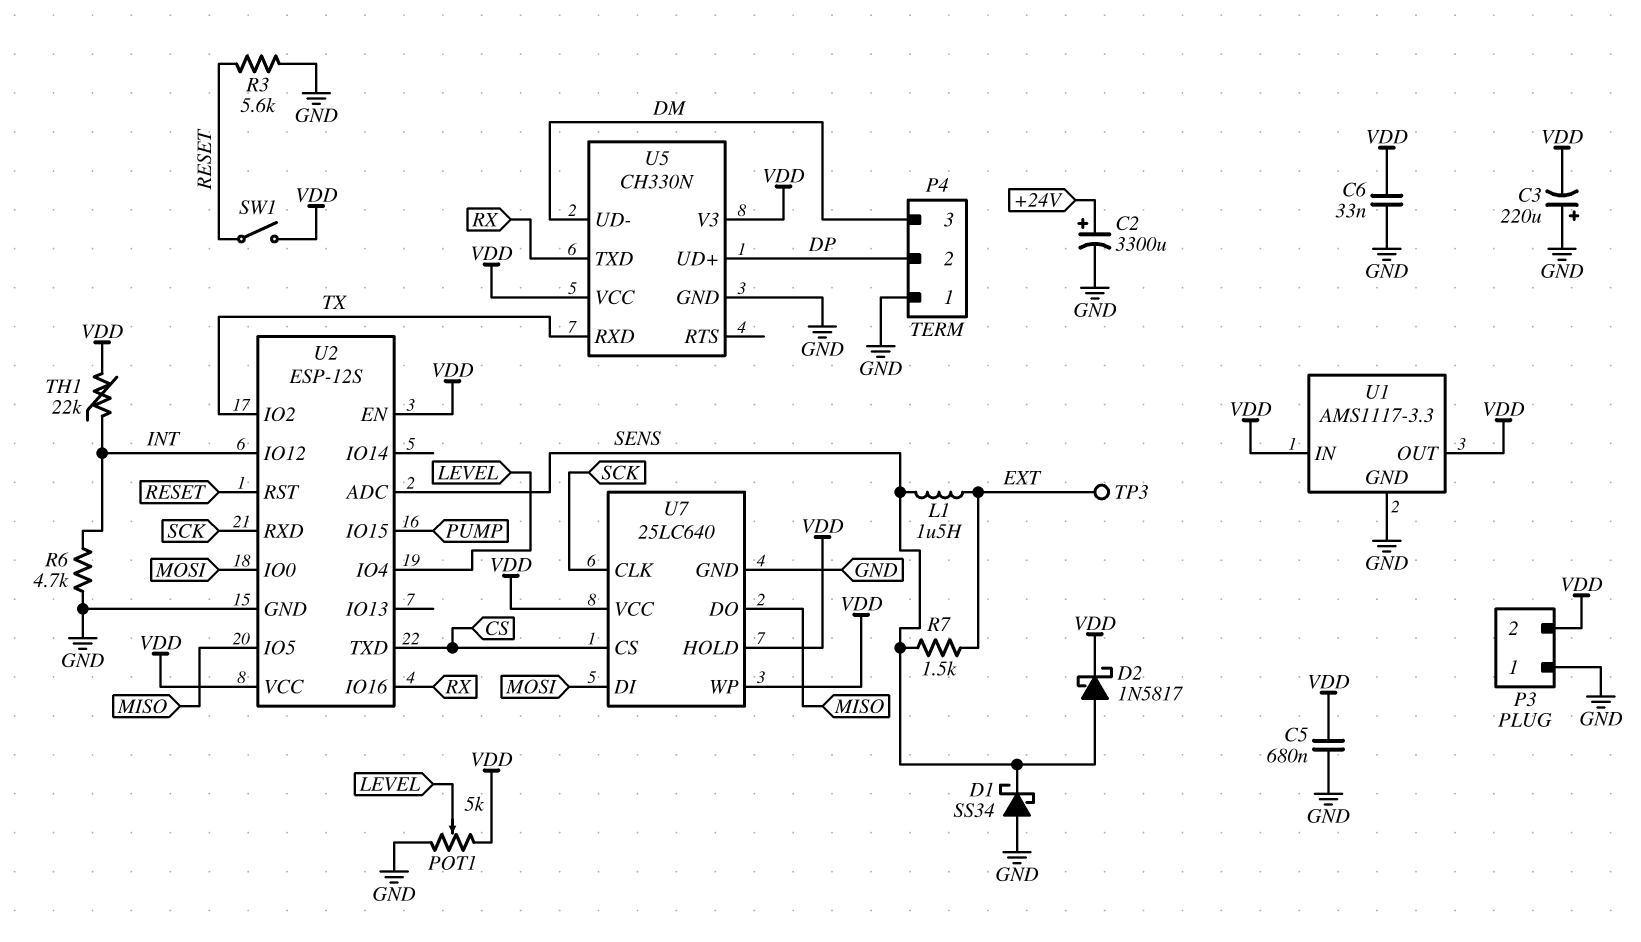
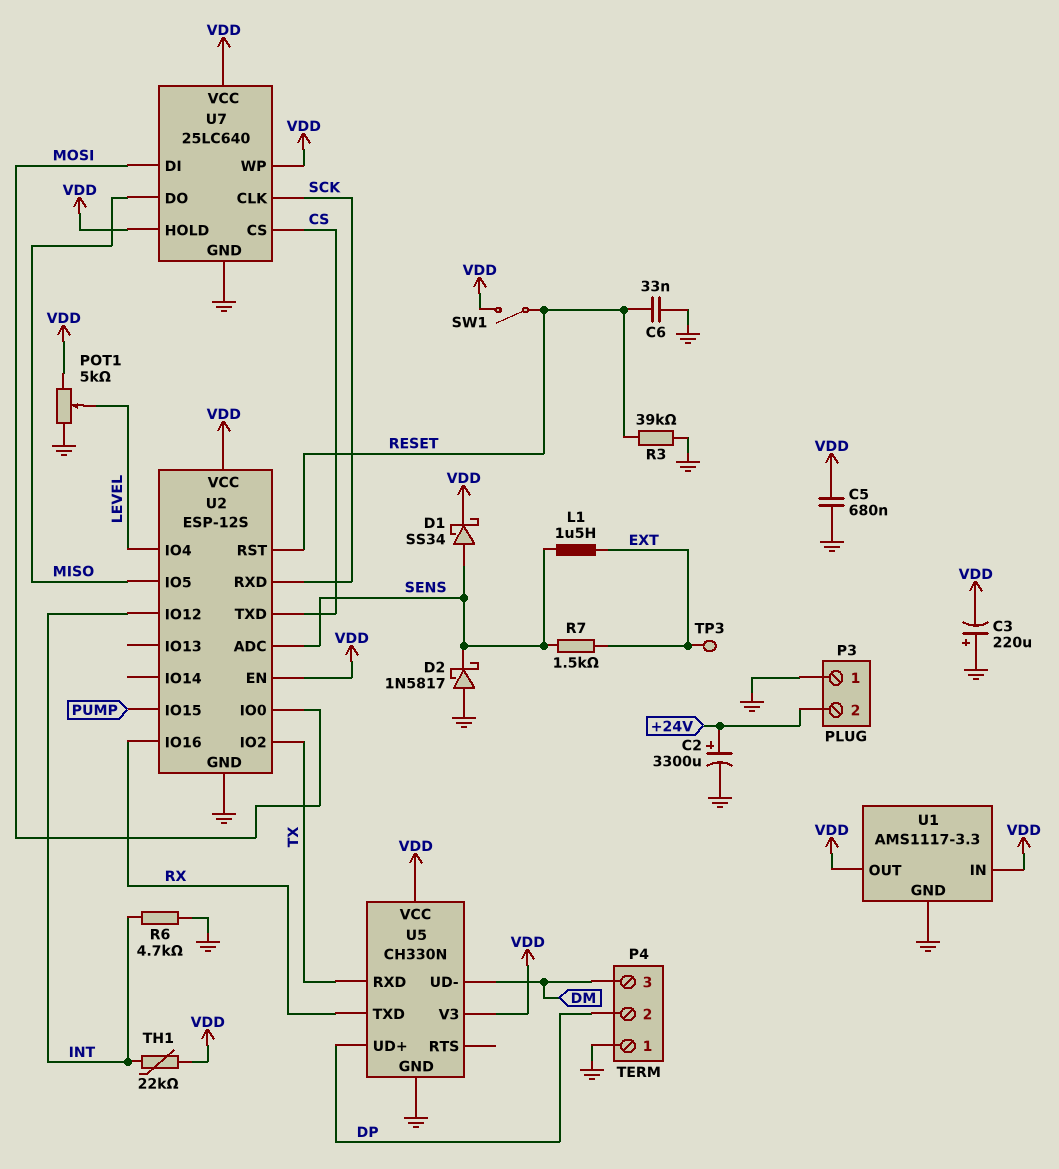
C6: 33nF (GND, VDD) -> 33nF (GND, RESET)
D1: schottky SS34 (A GND, K SENS) -> schottky SS34 (A SENS, K VDD)
D2: schottky 1N5817 (A SENS, K VDD) -> schottky 1N5817 (A GND, K SENS)
P3 pin 2: VDD -> +24V
R3: 5.6k (GND, RESET) -> 39k (GND, RESET)

